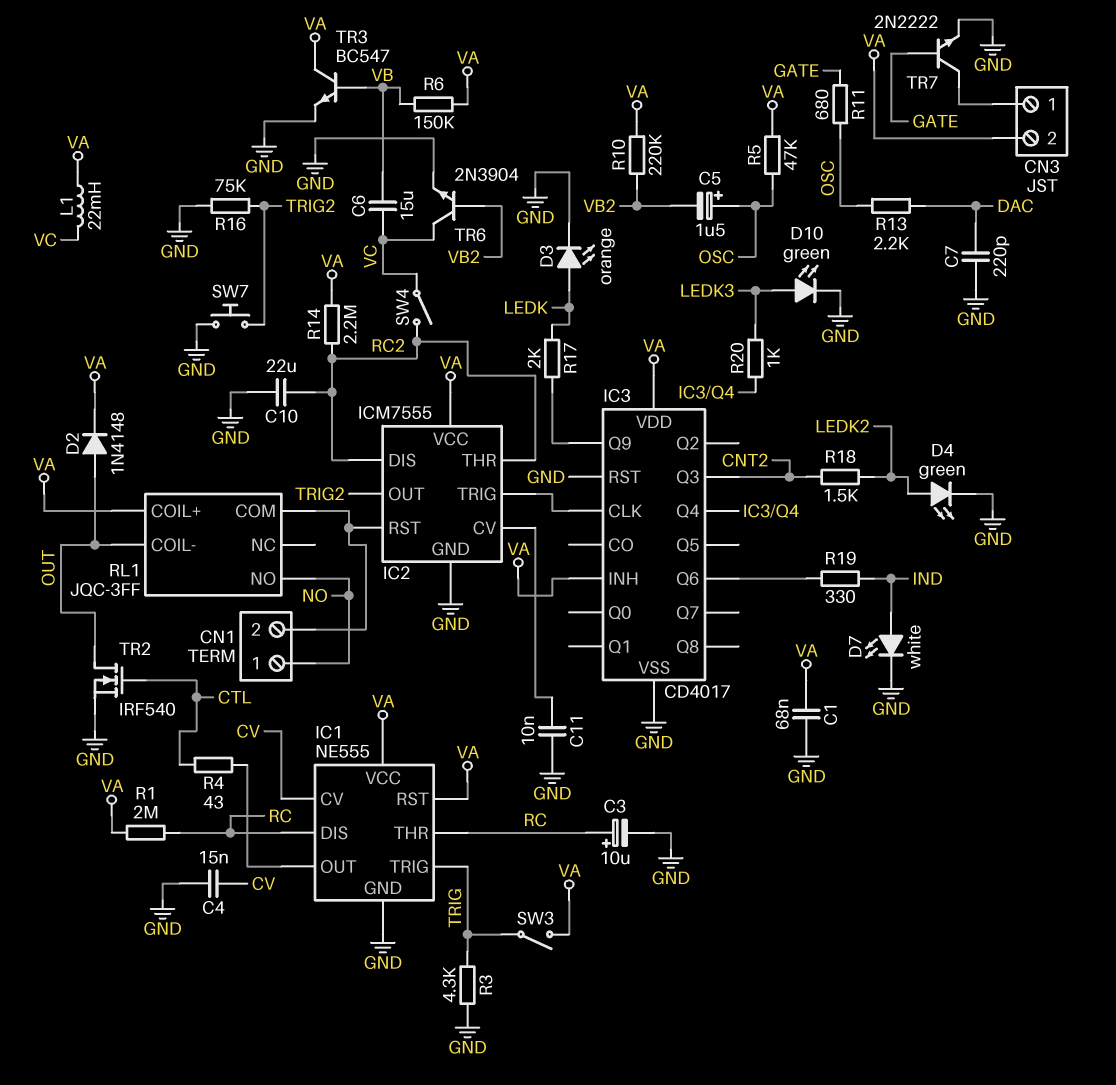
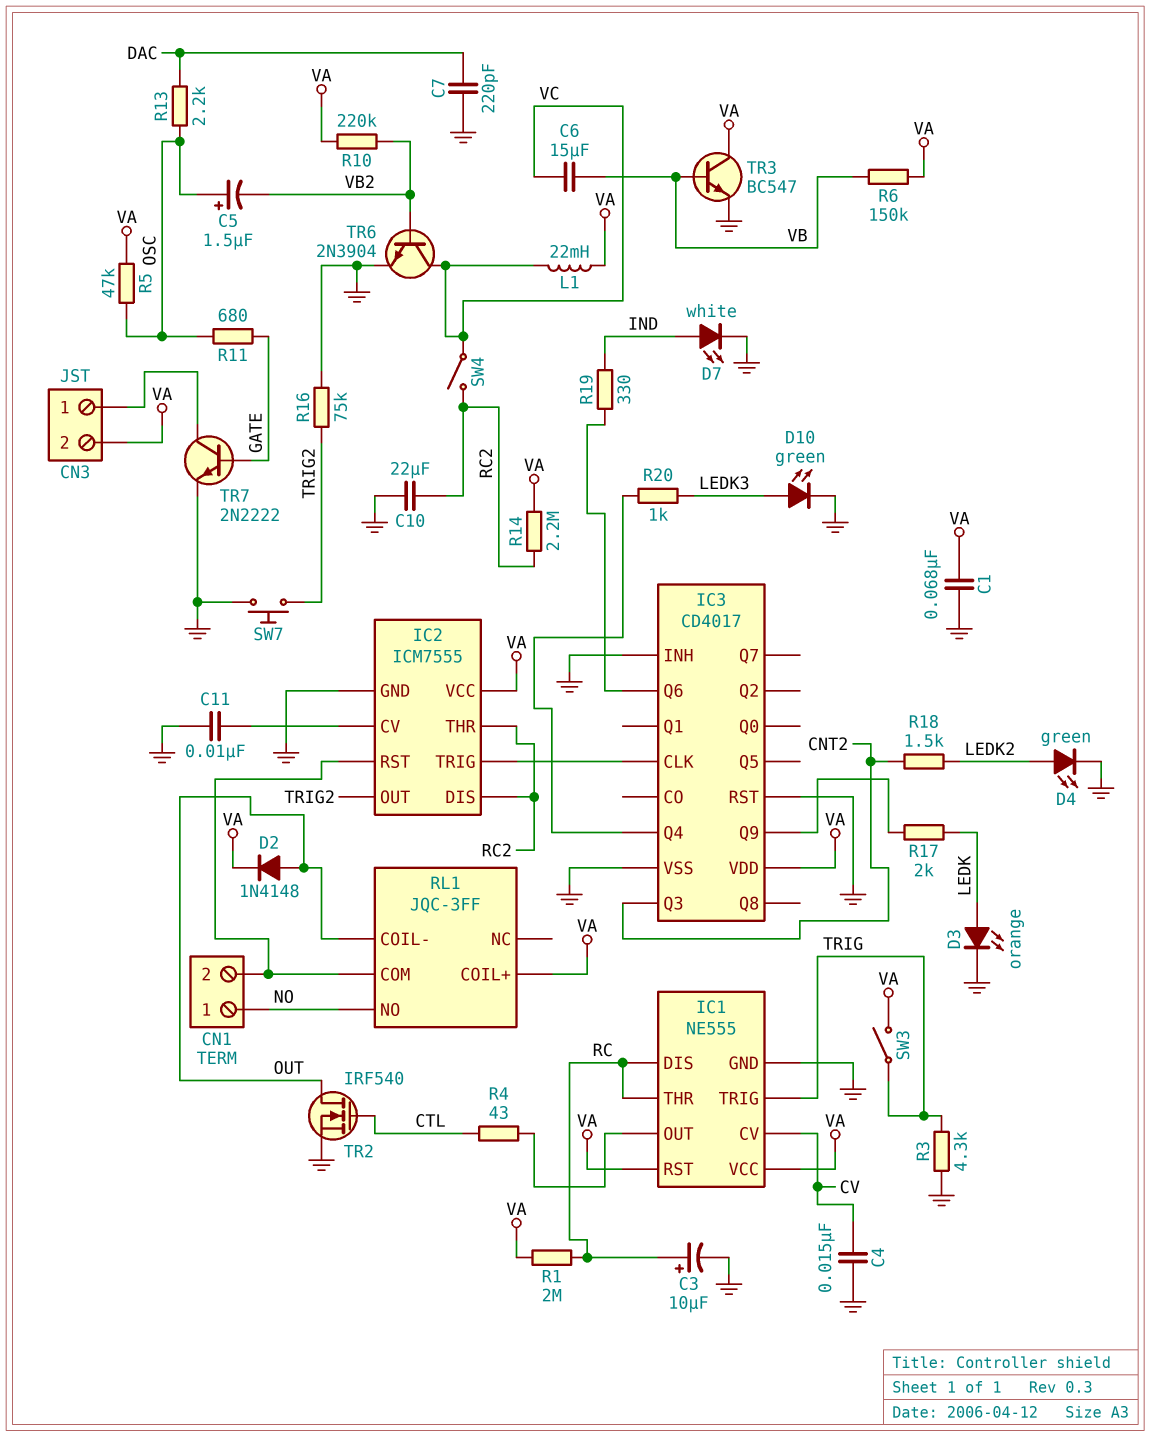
IC3 pin INH: VA -> GND

